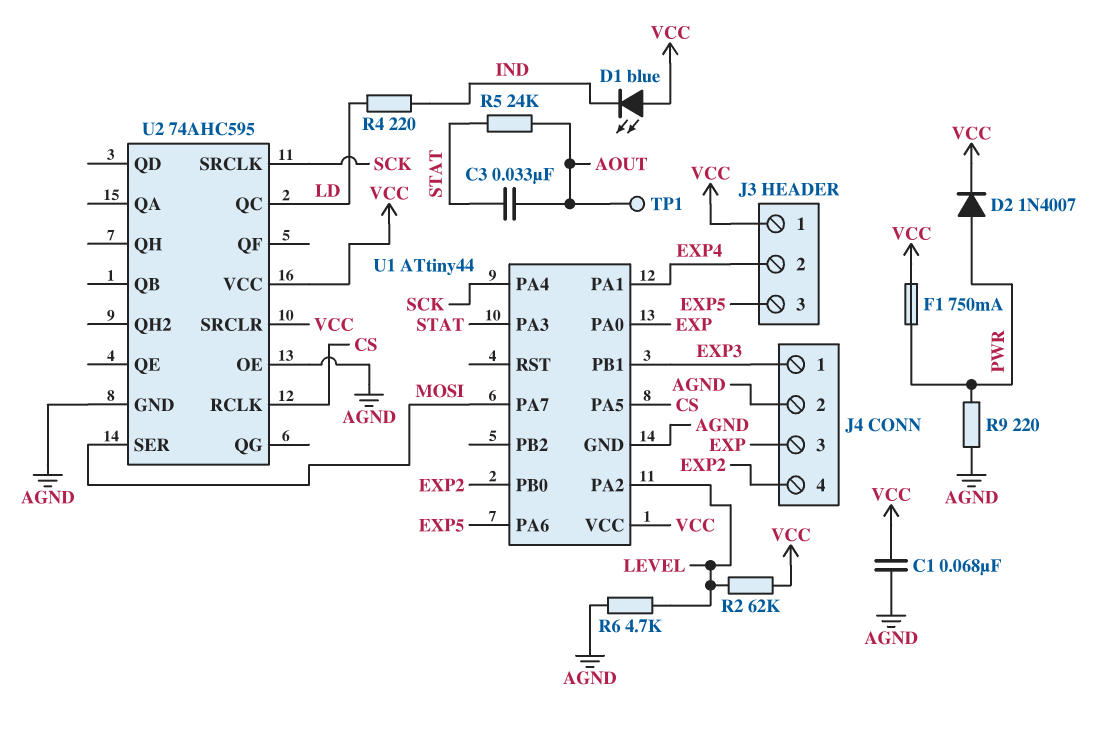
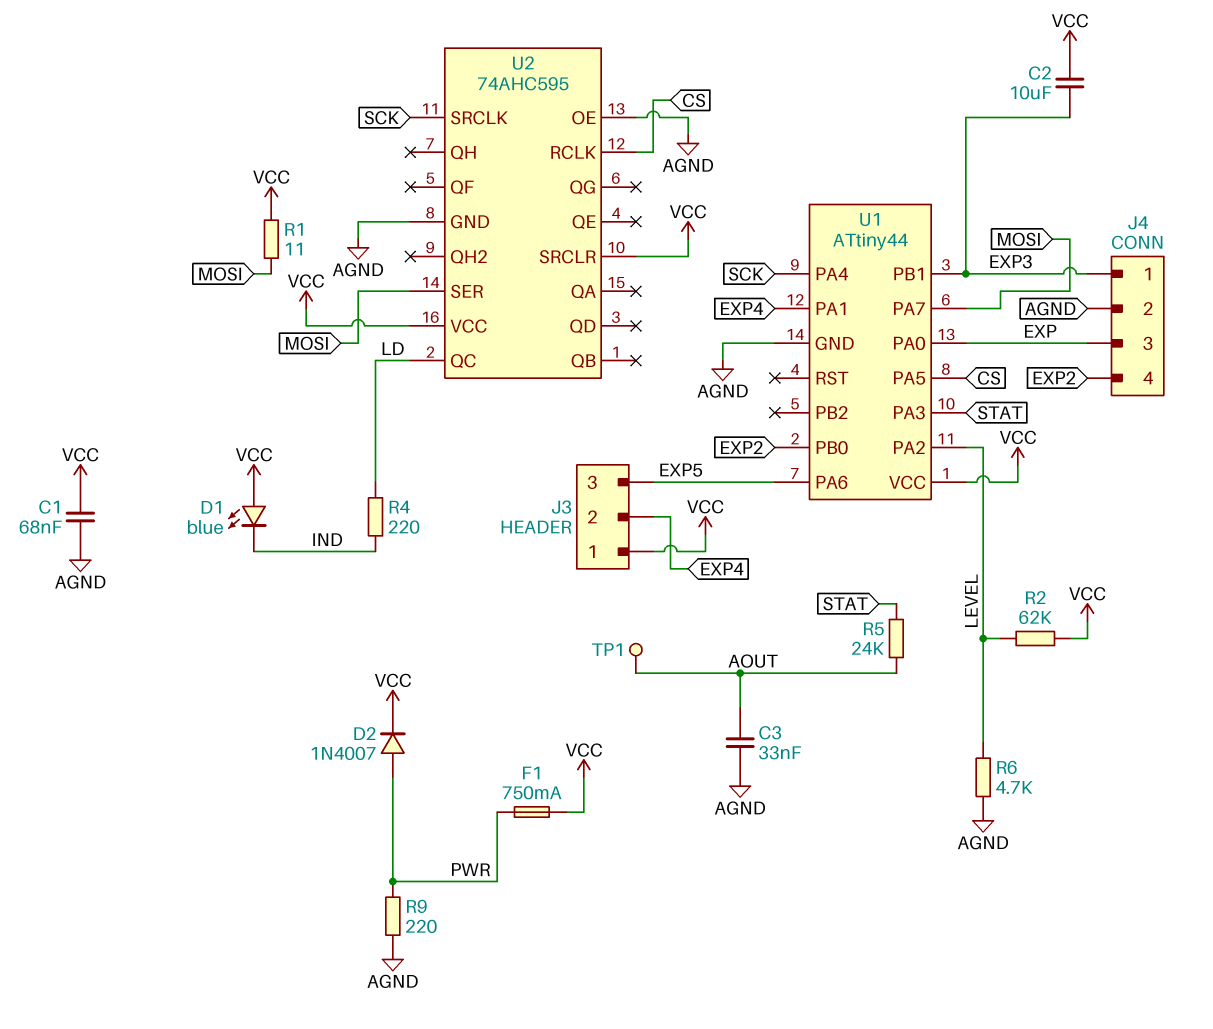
C2: none -> 10uF (EXP3, VCC)
C3: 33nF (AOUT, STAT) -> 33nF (AGND, AOUT)
R1: none -> 11 (MOSI, VCC)

